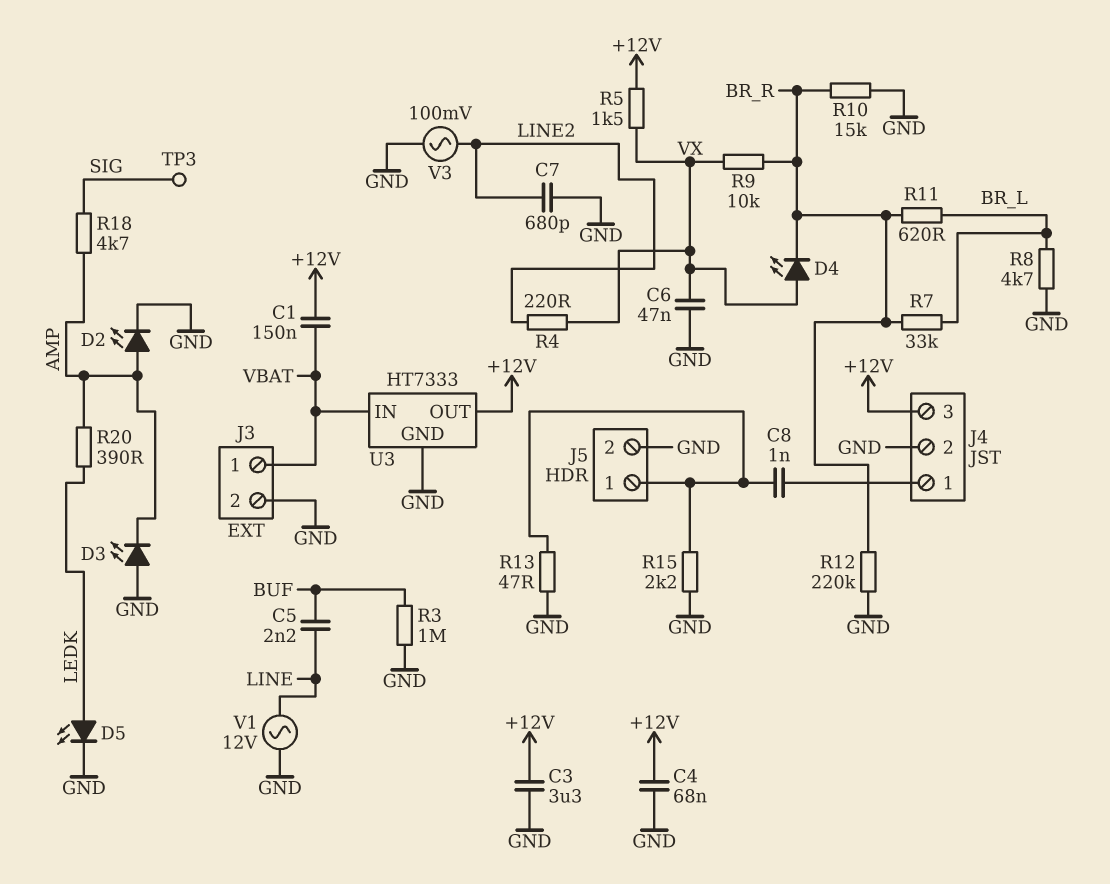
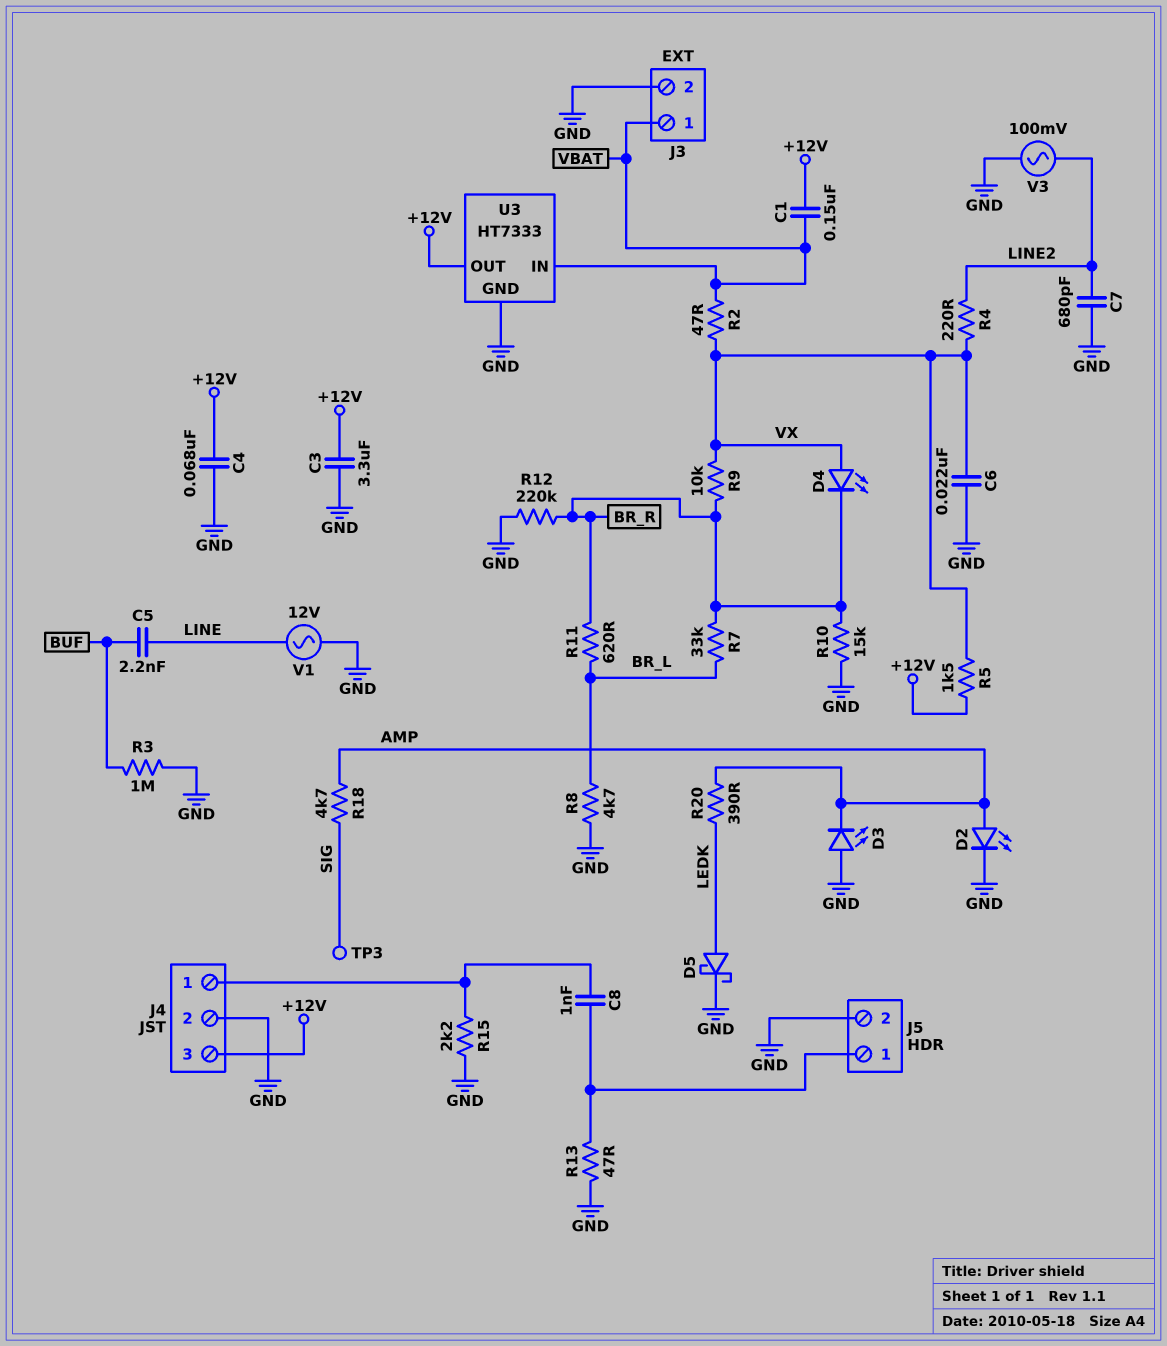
C6: 47nF (GND, VX) -> 22nF (GND, VX)
D5: LED (A LEDK, K GND) -> schottky (A LEDK, K GND)
R2: none -> 47 (VBAT, VX)
R15: 2.2k (GND, J5/1) -> 2.2k (GND, J4/1)

